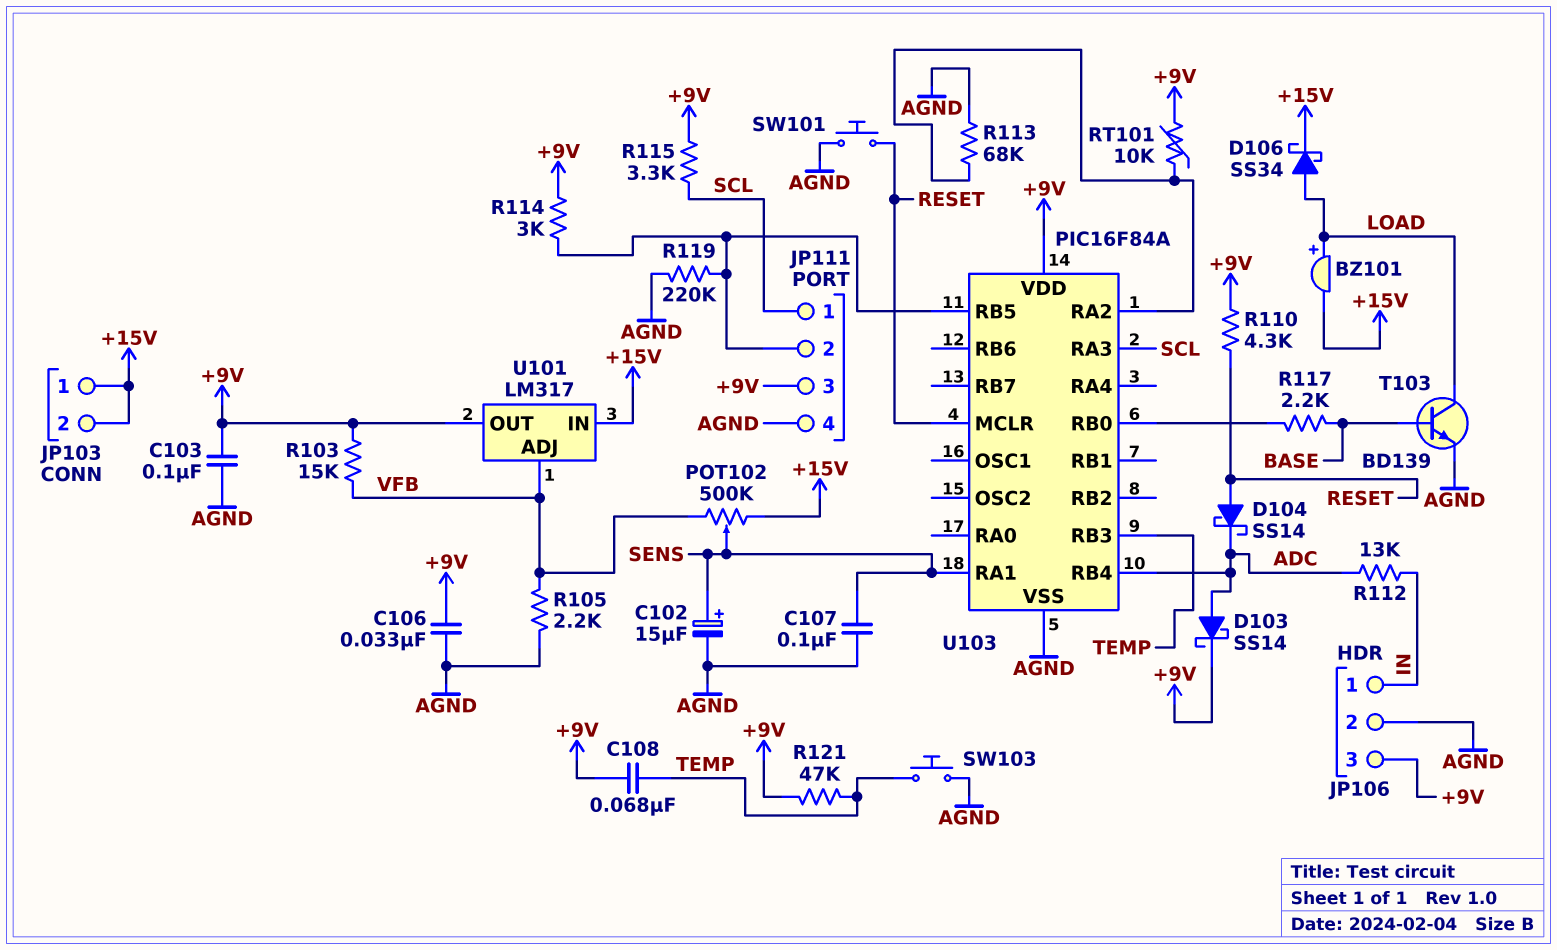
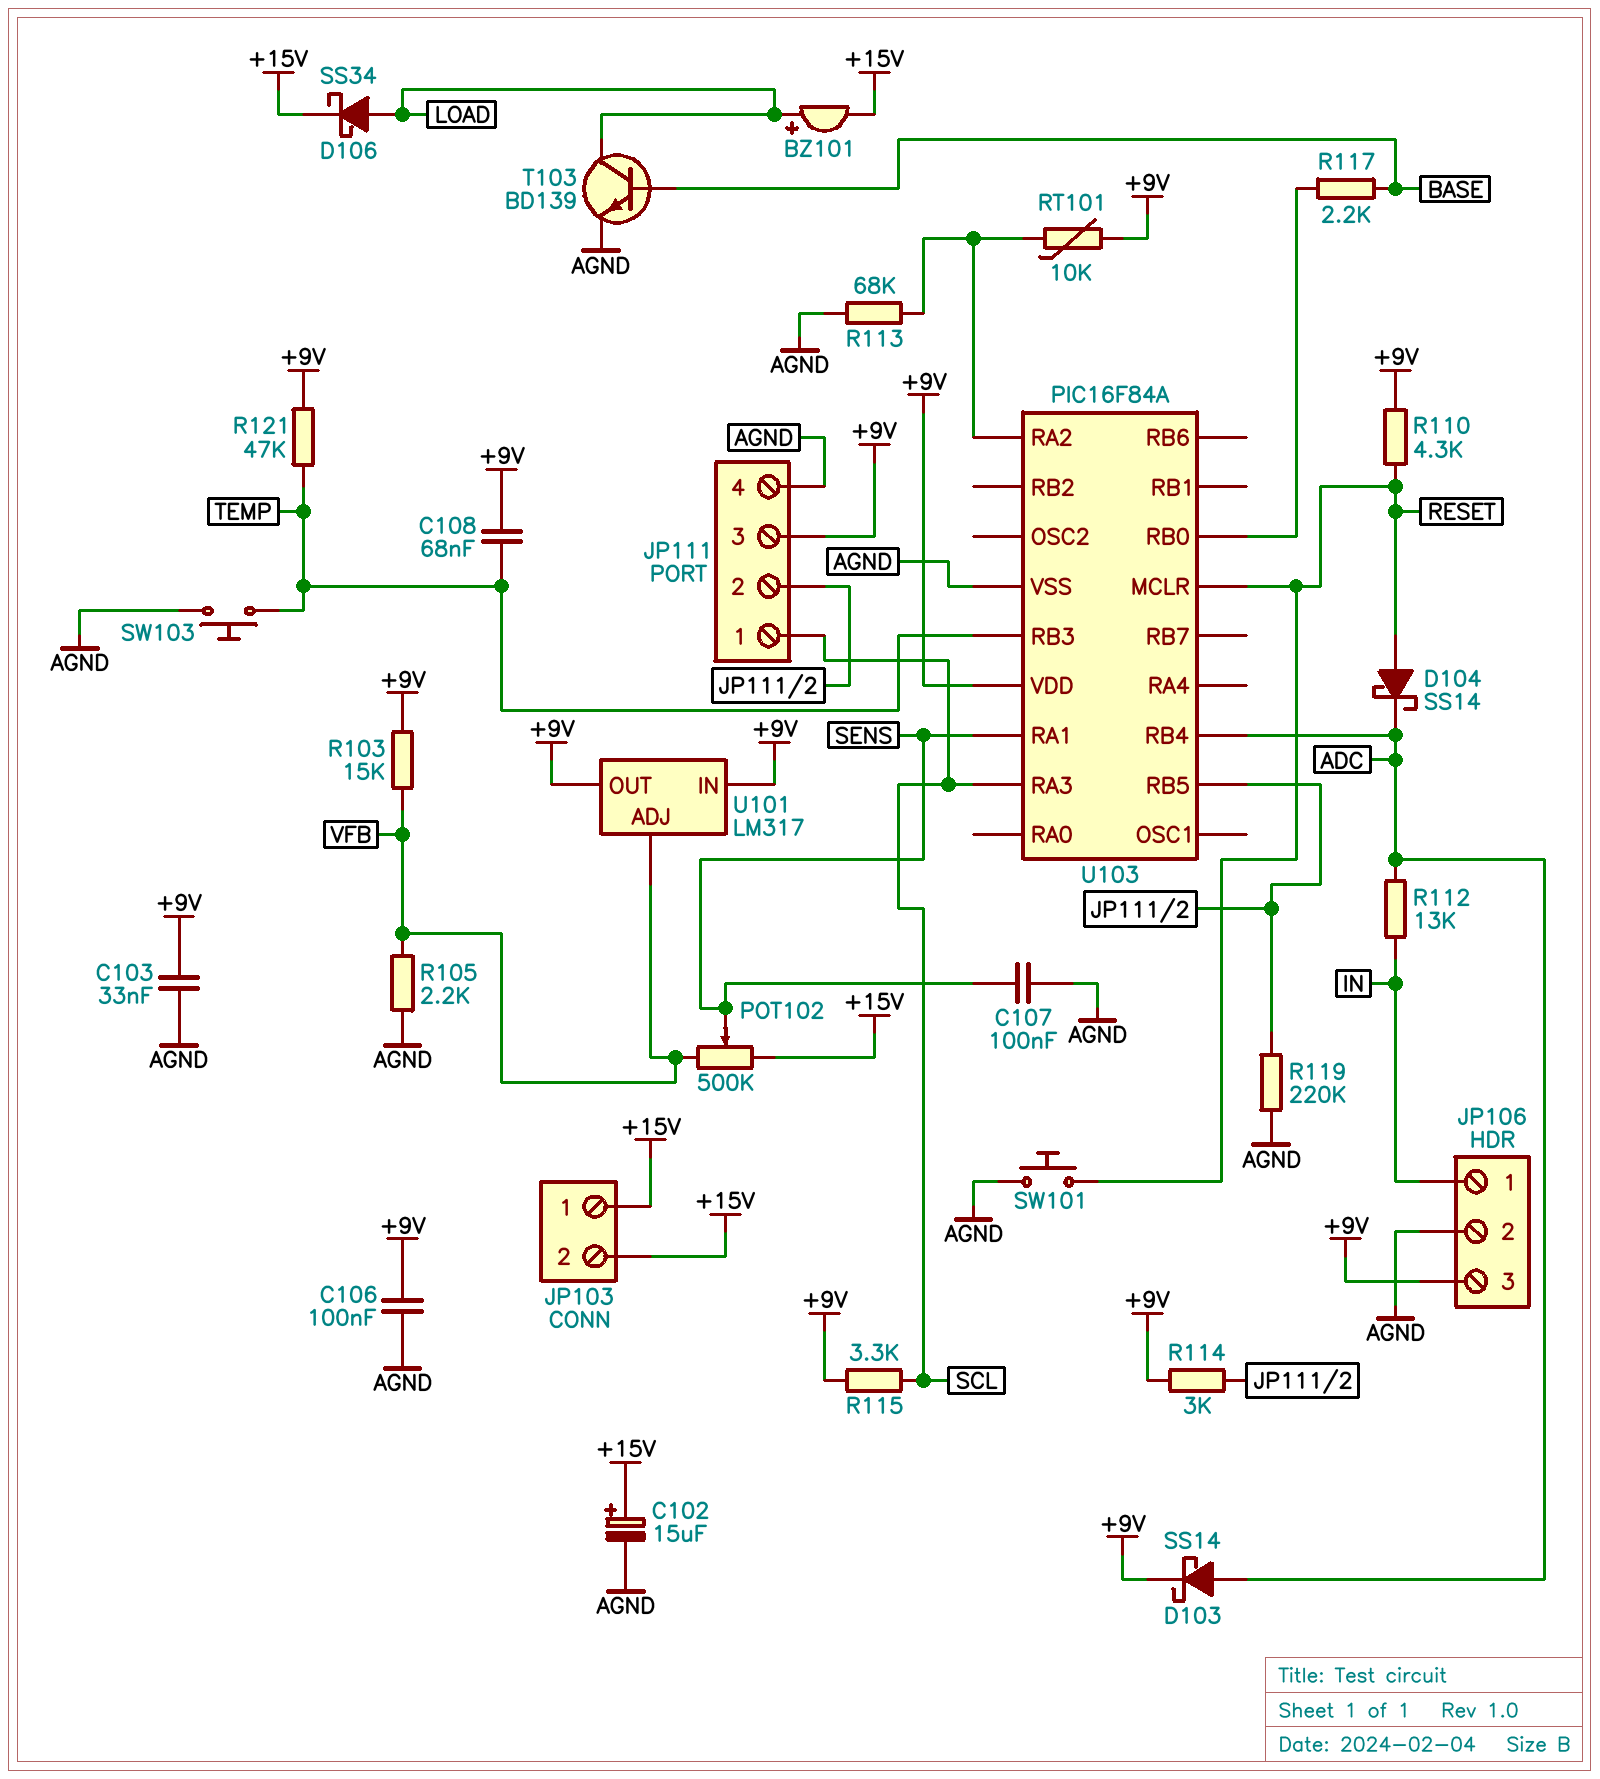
C102: 15uF (plus SENS, minus AGND) -> 15uF (plus +15V, minus AGND)
C103: 100nF (+9V, AGND) -> 33nF (+9V, AGND)
C106: 33nF (+9V, AGND) -> 100nF (+9V, AGND)
U101 pin IN: +15V -> +9V

